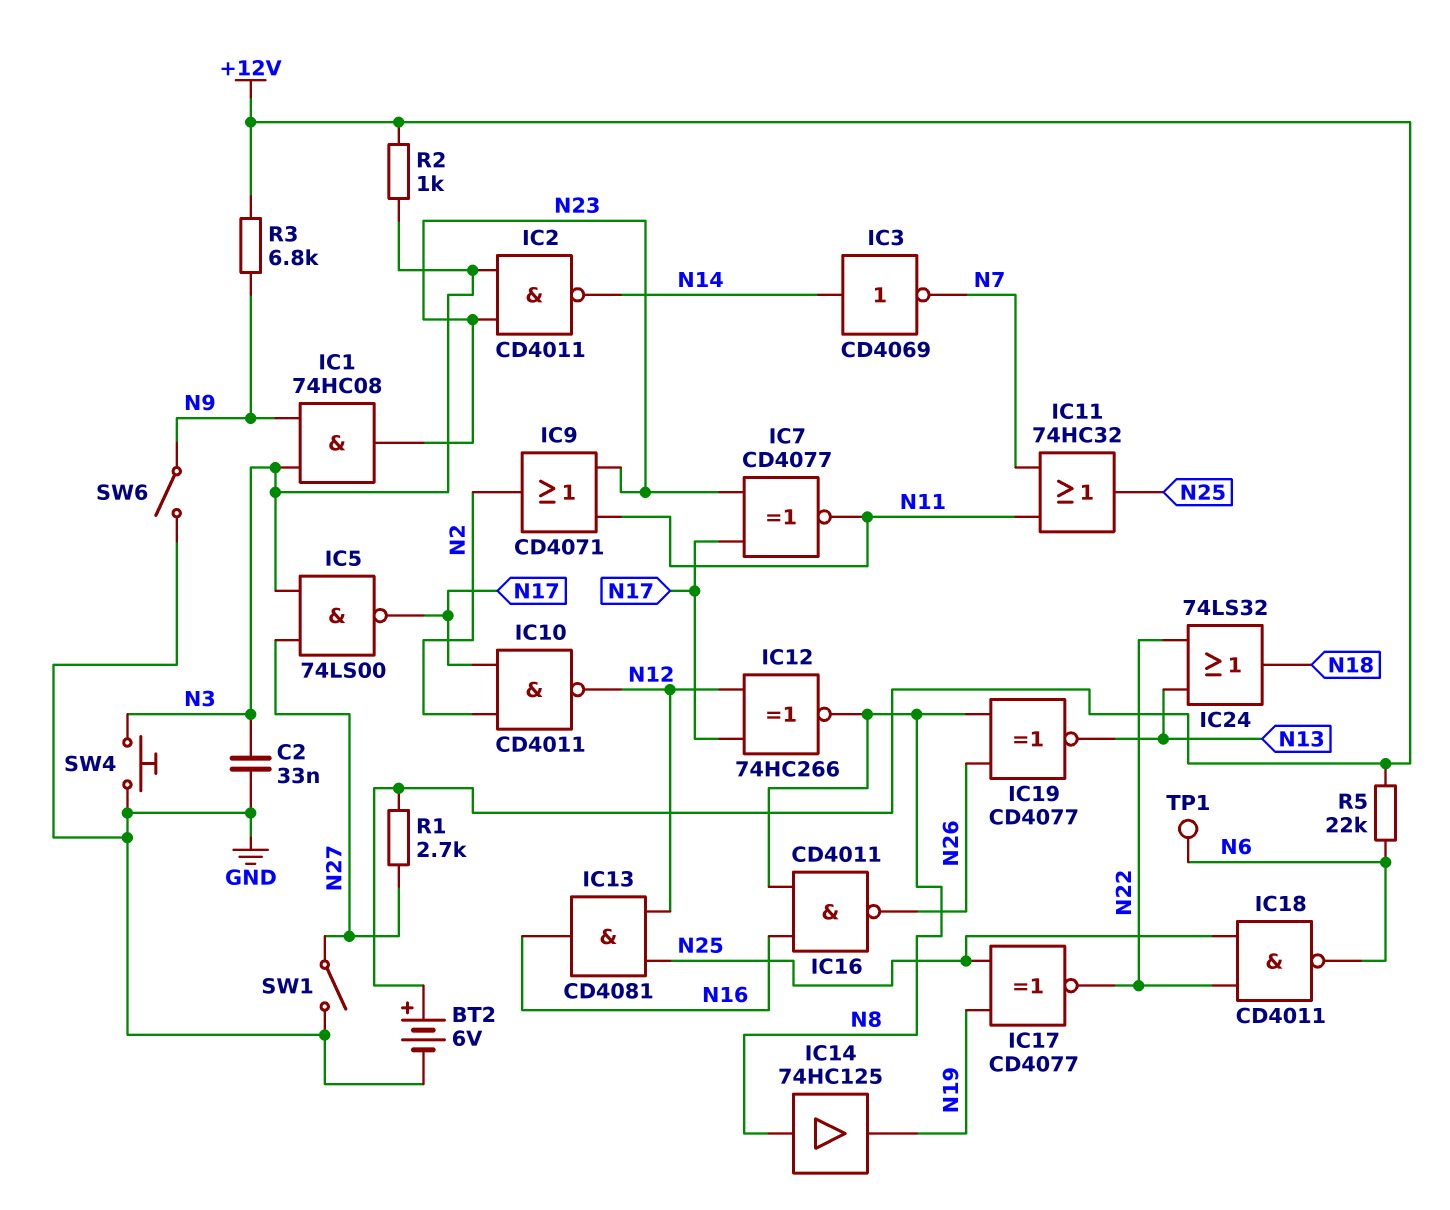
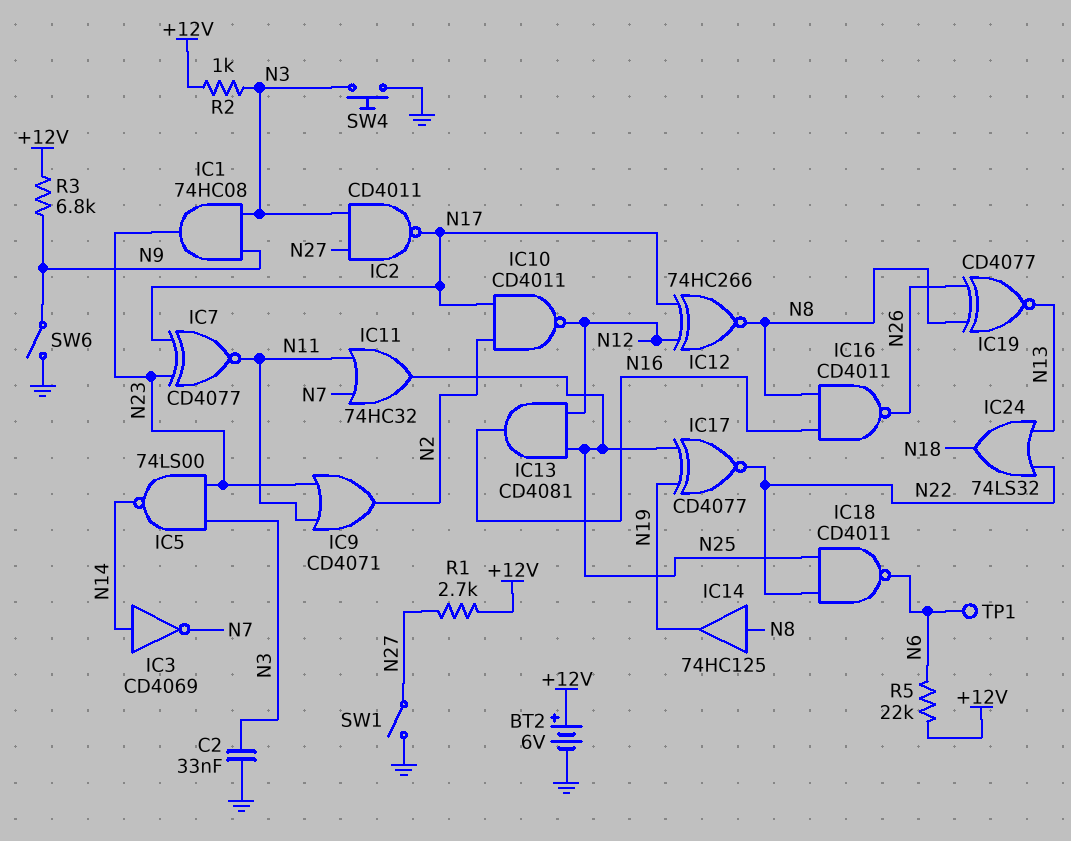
IC2: NAND CD4011 (in N3, in N23, out N14) -> NAND CD4011 (in N3, in N27, out N17)
IC5: NAND 74LS00 (in N3, in N27, out N17) -> NAND 74LS00 (in N3, in N23, out N14)

